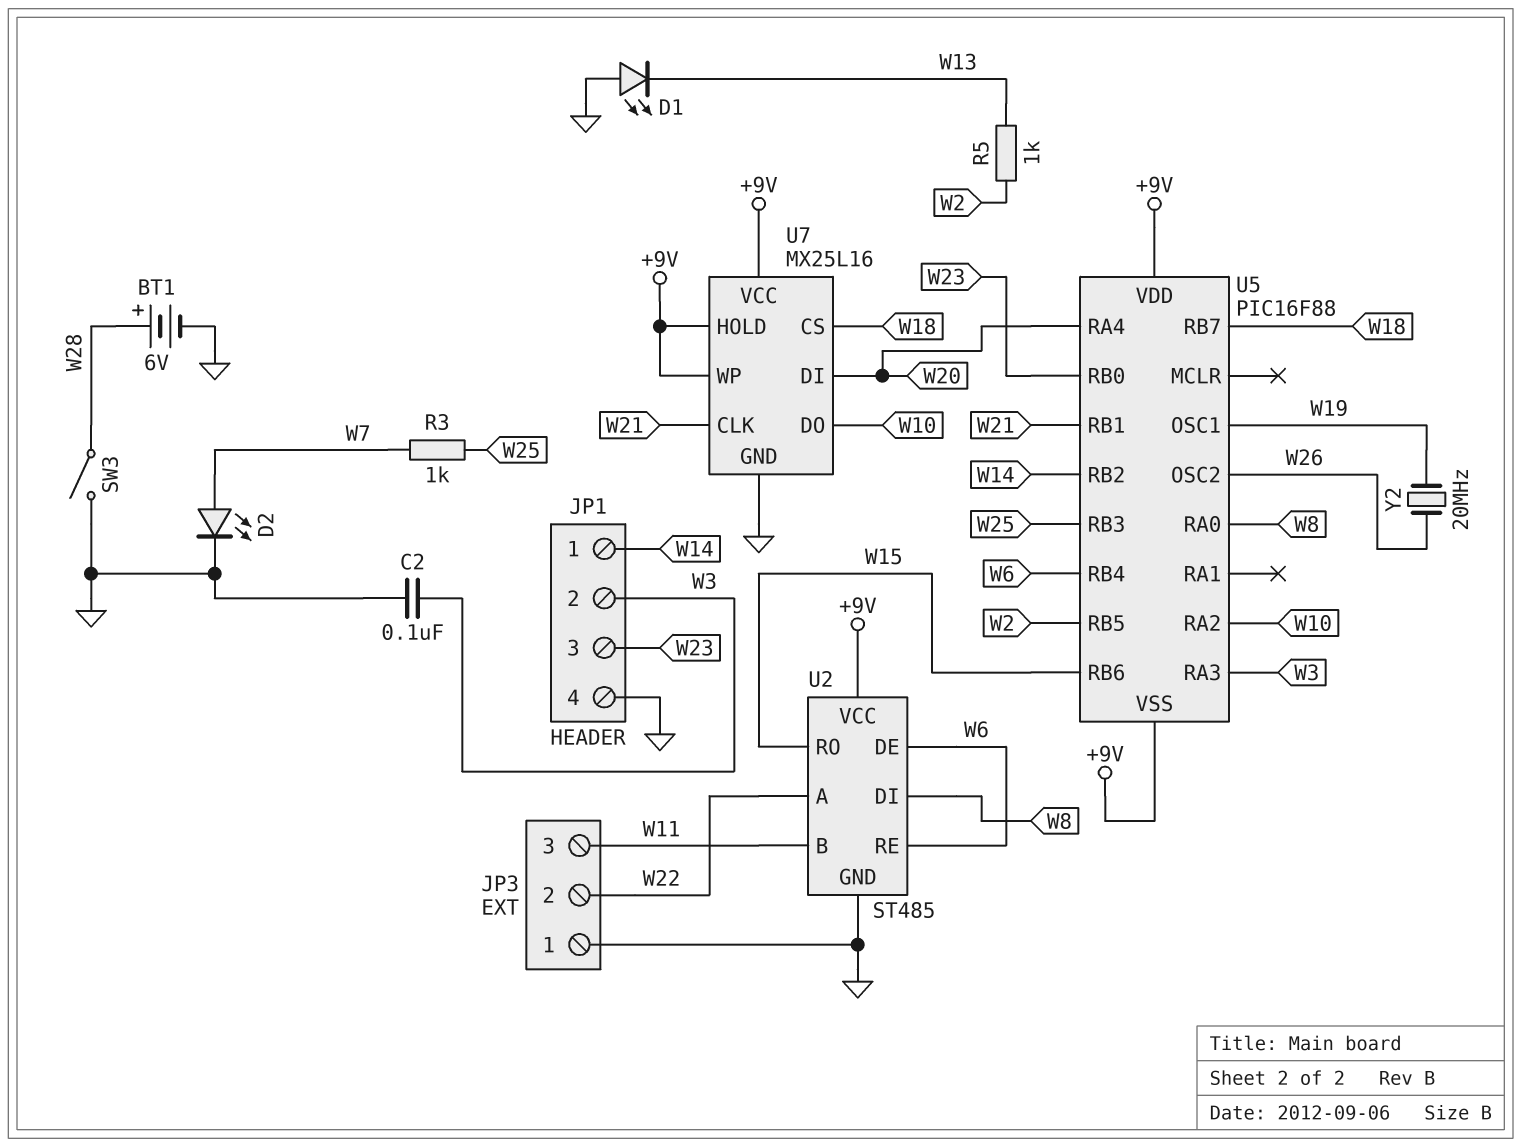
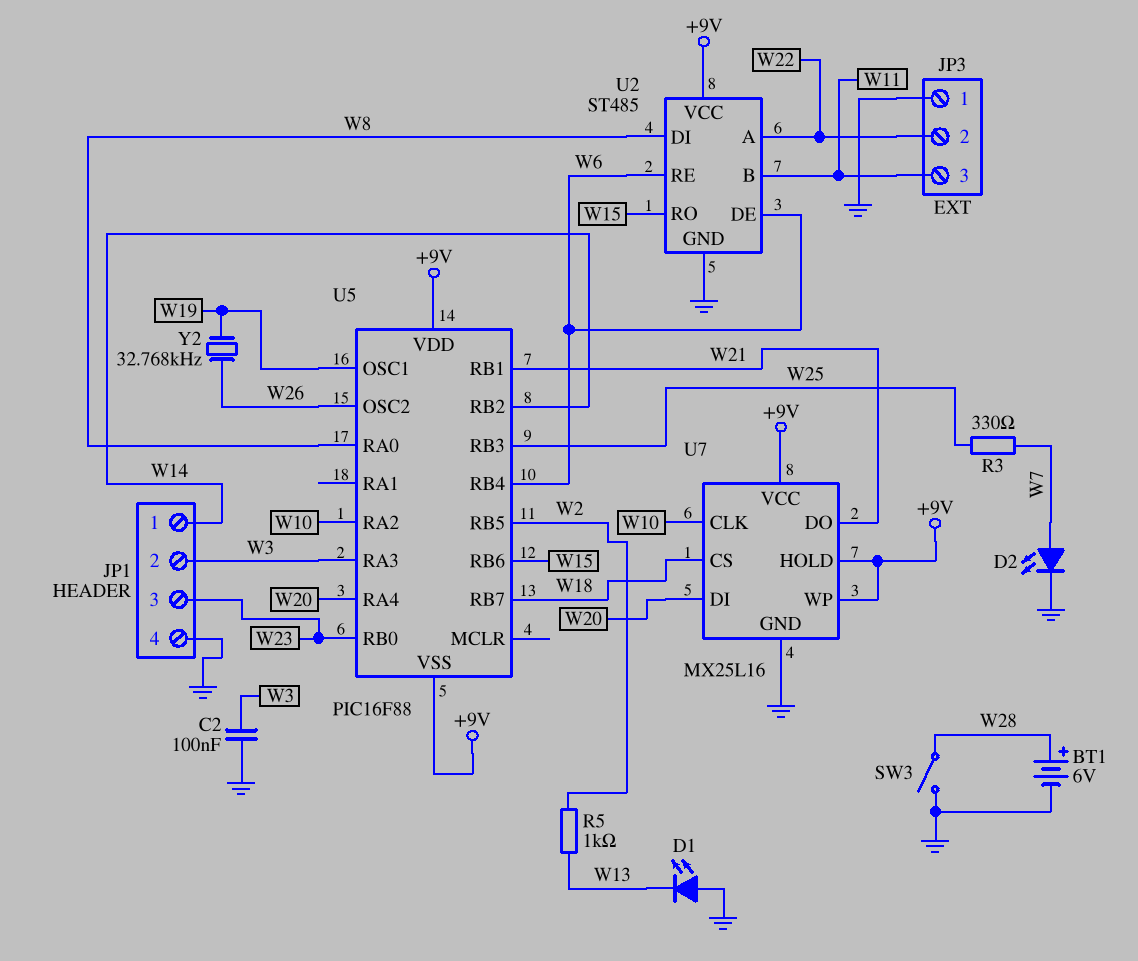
R3: 1k (W7, W25) -> 330 (W7, W25)
U7 pin CLK: W21 -> W10
U7 pin DO: W10 -> W21
Y2: 20MHz (W19, W26) -> 32.768kHz (W19, W26)

